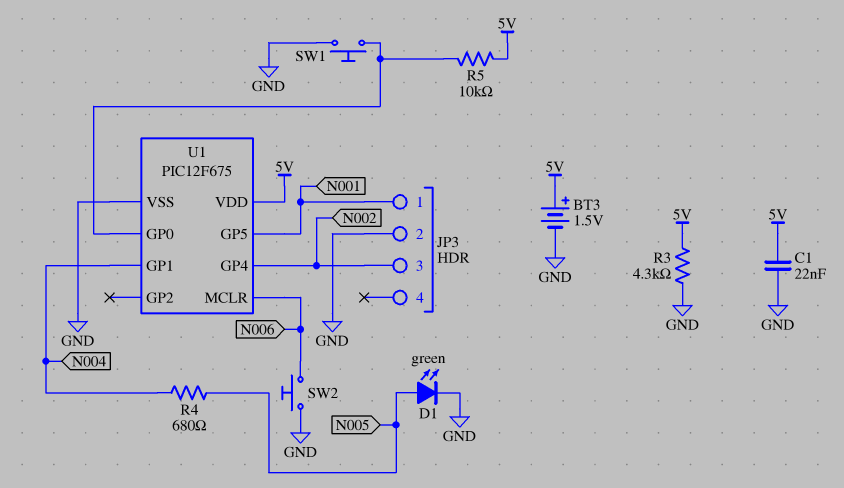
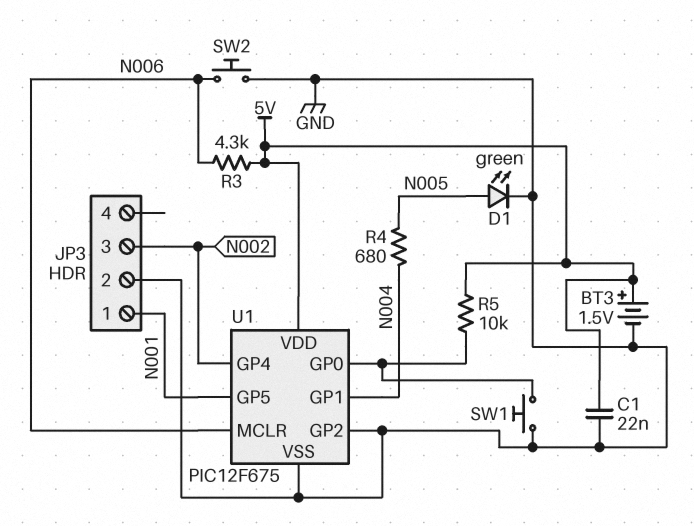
R3: 4.3k (5V, GND) -> 4.3k (5V, N006)
U1 pin GP2: none -> GND

